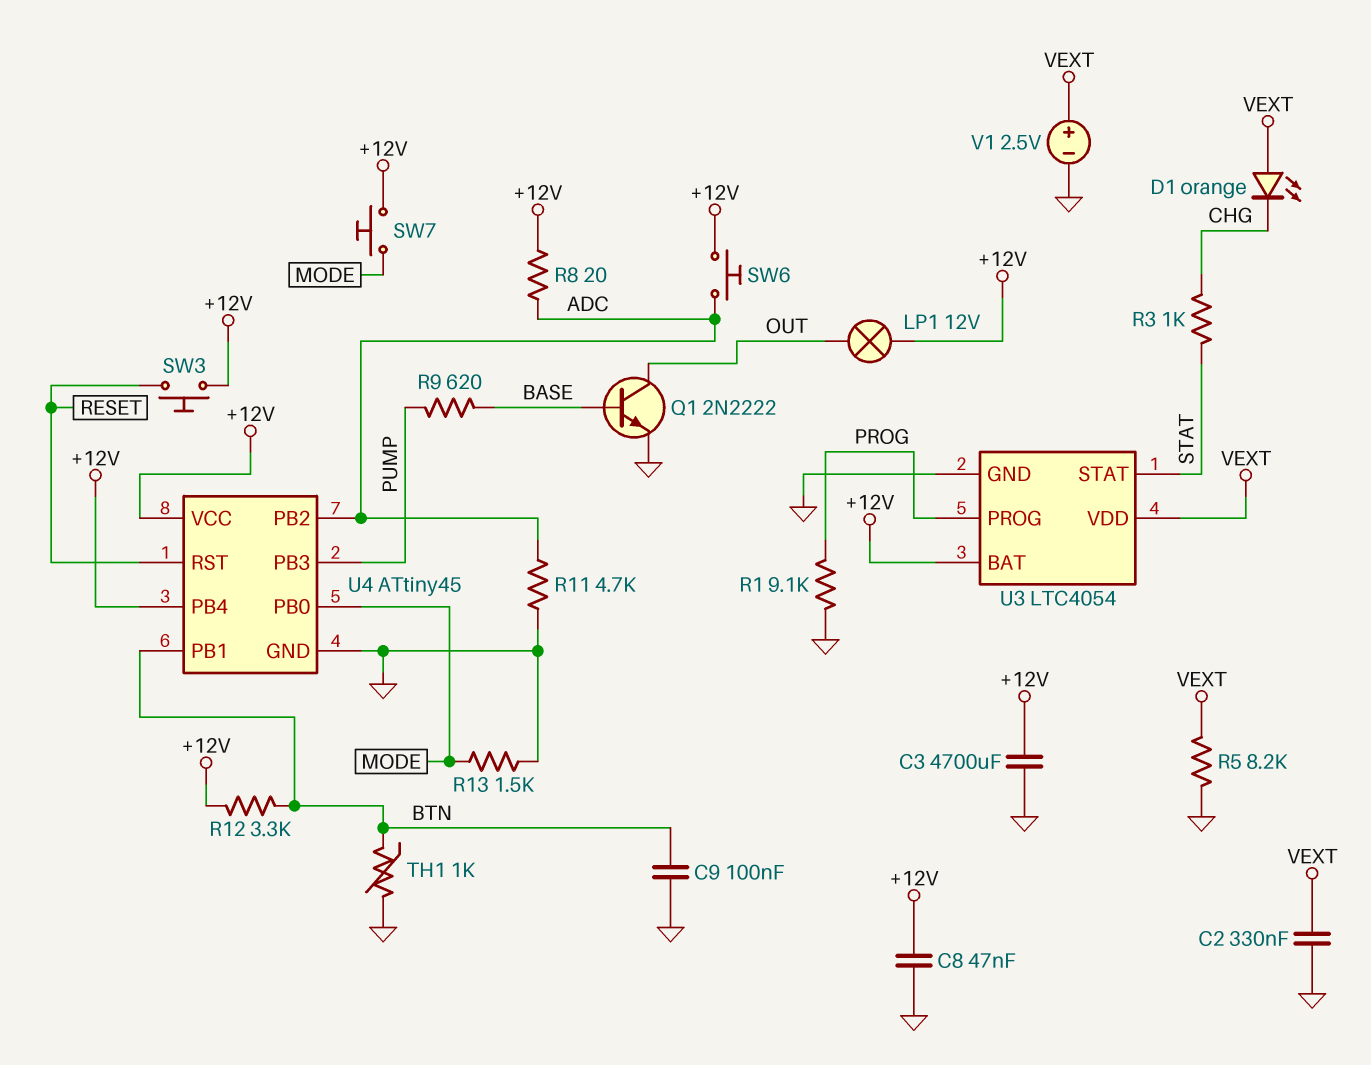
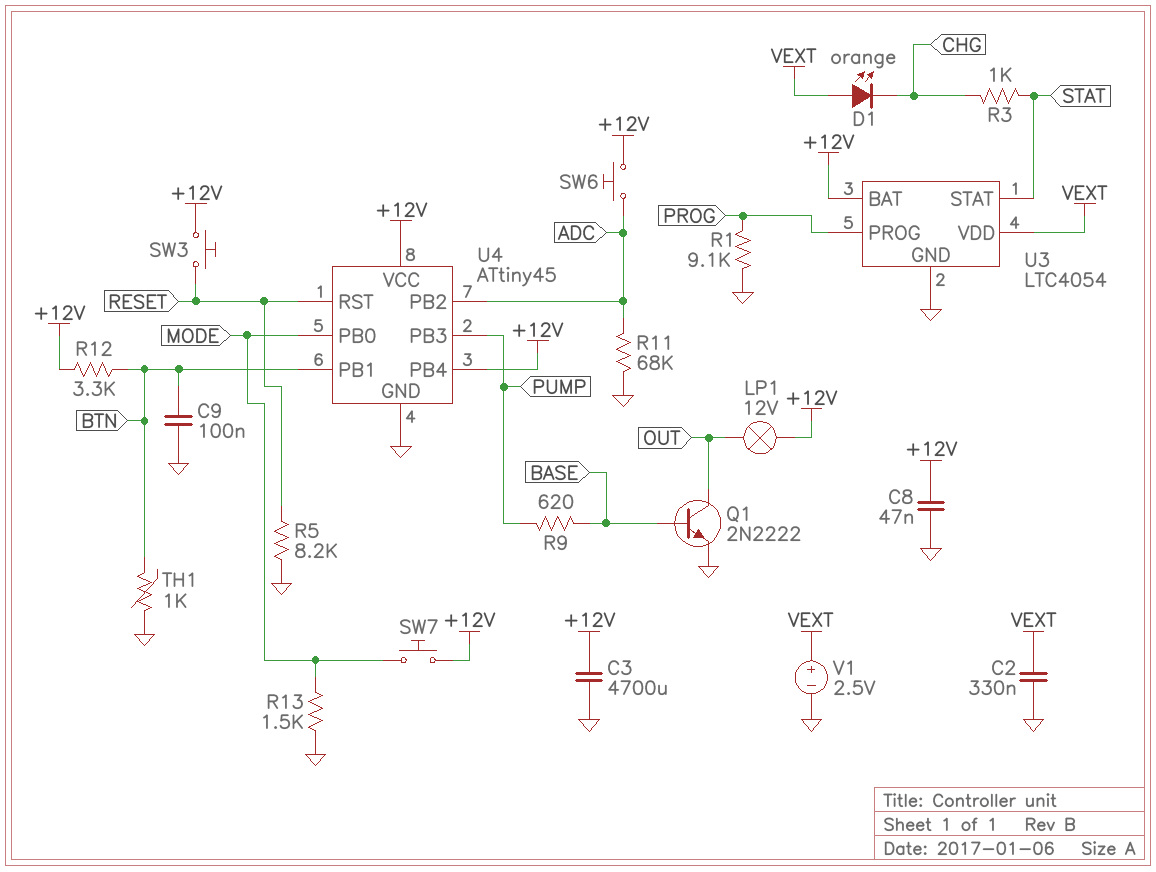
R5: 8.2k (GND, VEXT) -> 8.2k (GND, RESET)
R8: 20 (+12V, ADC) -> none
R11: 4.7k (ADC, GND) -> 68k (ADC, GND)

